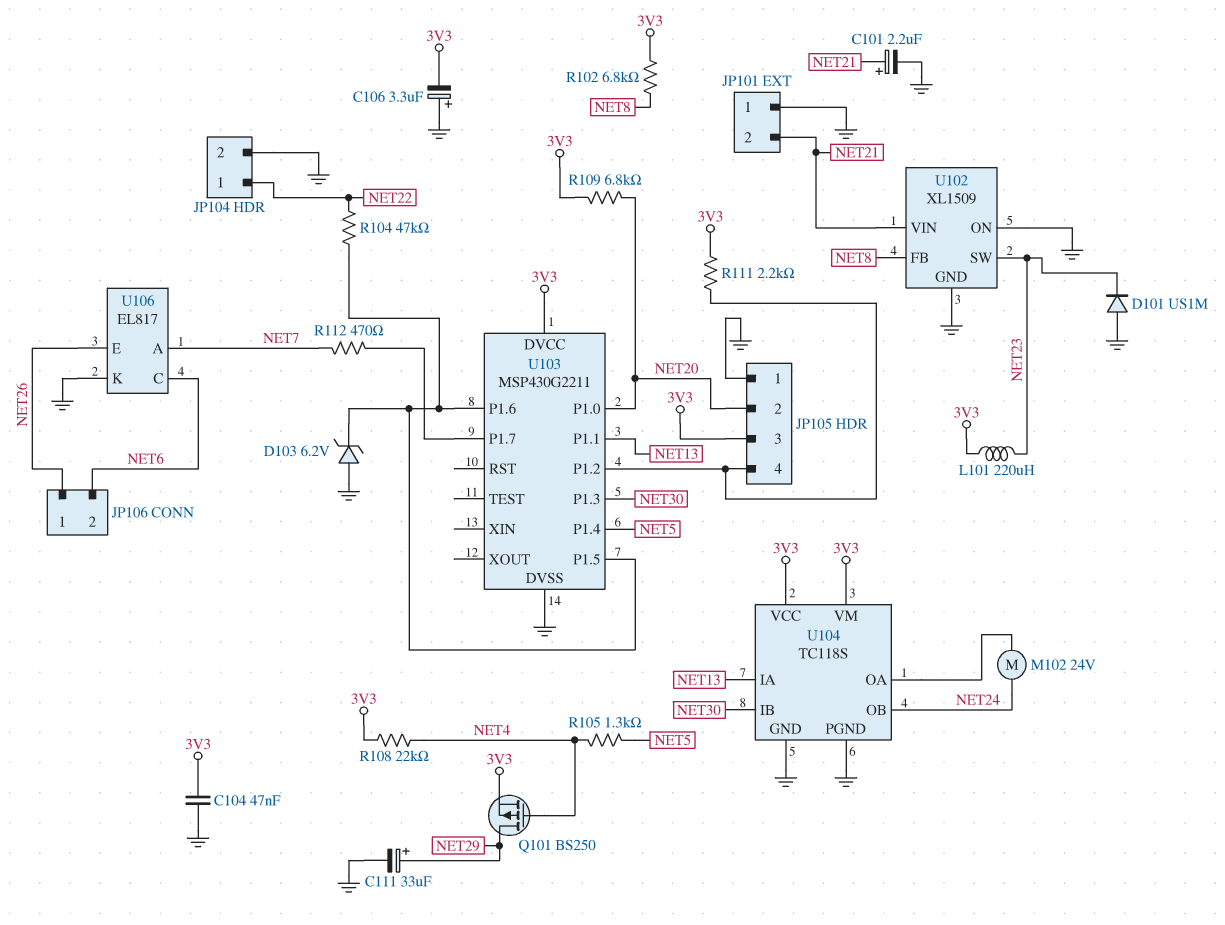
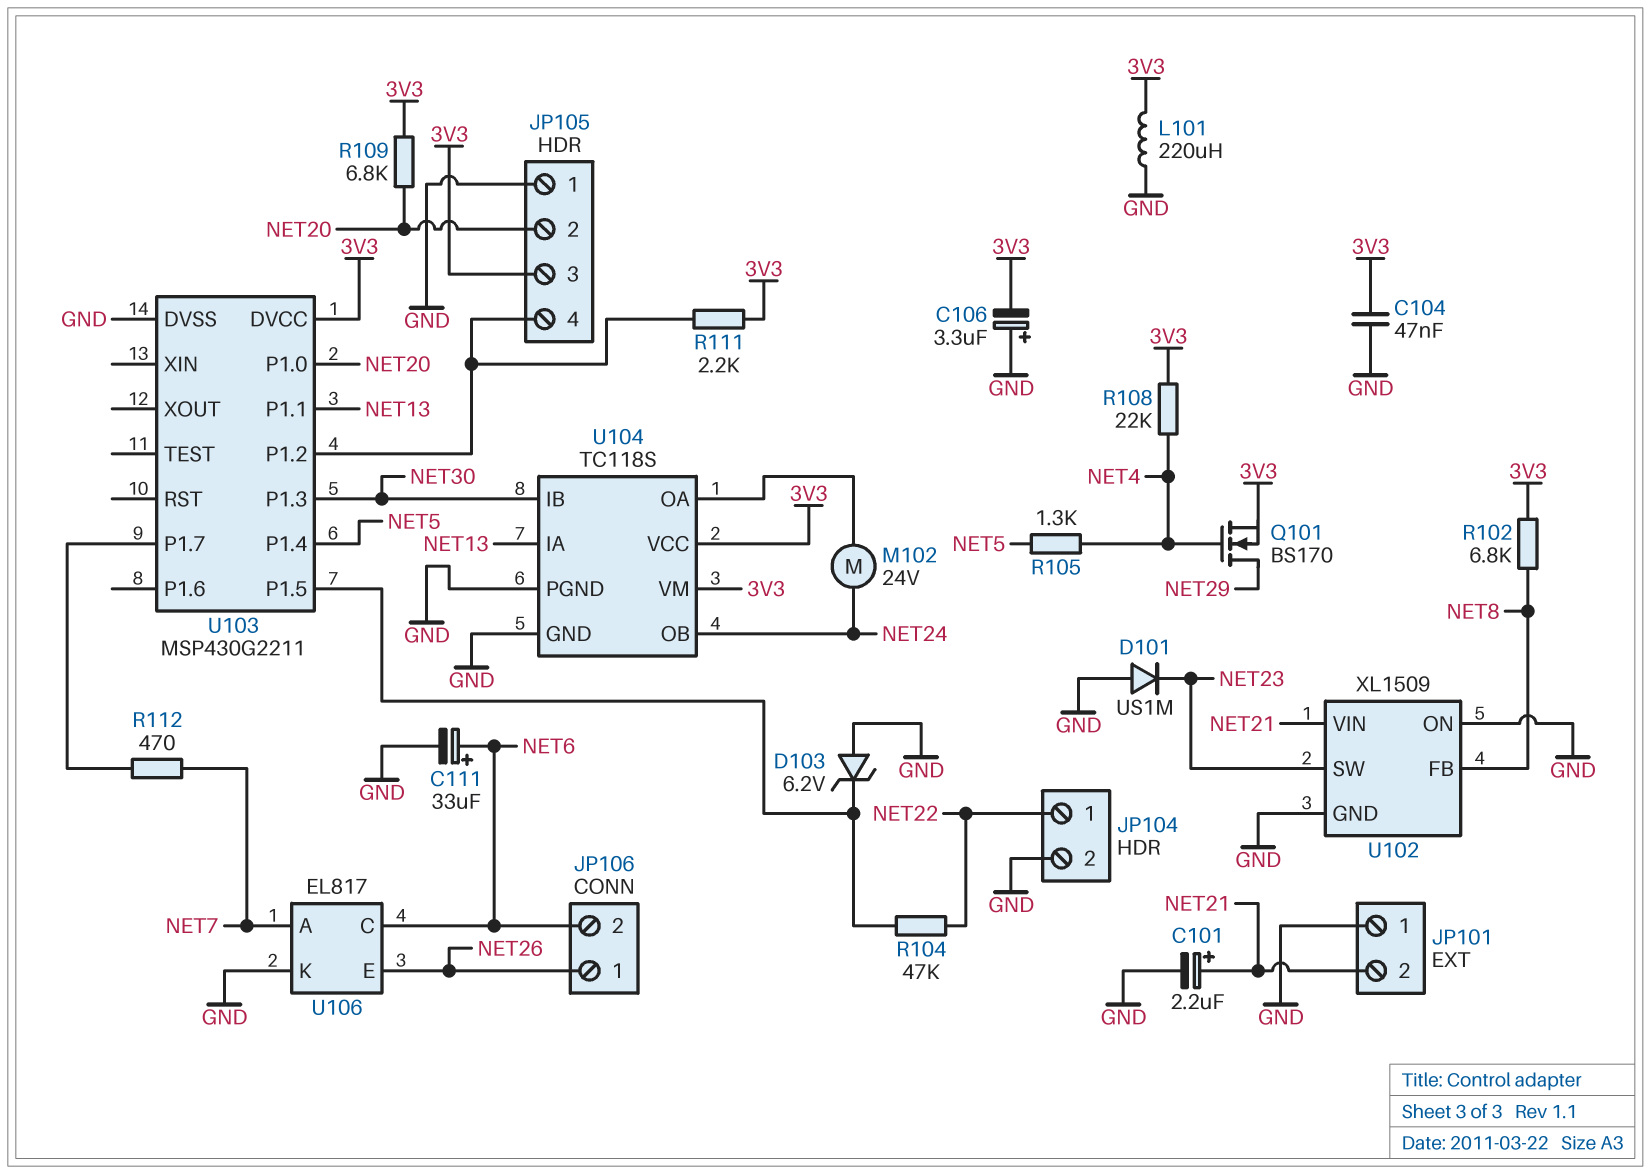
C111: 33uF (plus NET29, minus GND) -> 33uF (plus NET6, minus GND)
L101: 220uH (3V3, NET23) -> 220uH (3V3, GND)
Q101: PMOS BS250 (G NET4, D NET29, S 3V3) -> NMOS BS170 (G NET4, D NET29, S 3V3)
U103 pin P1.6: U103/P1.5 -> none

